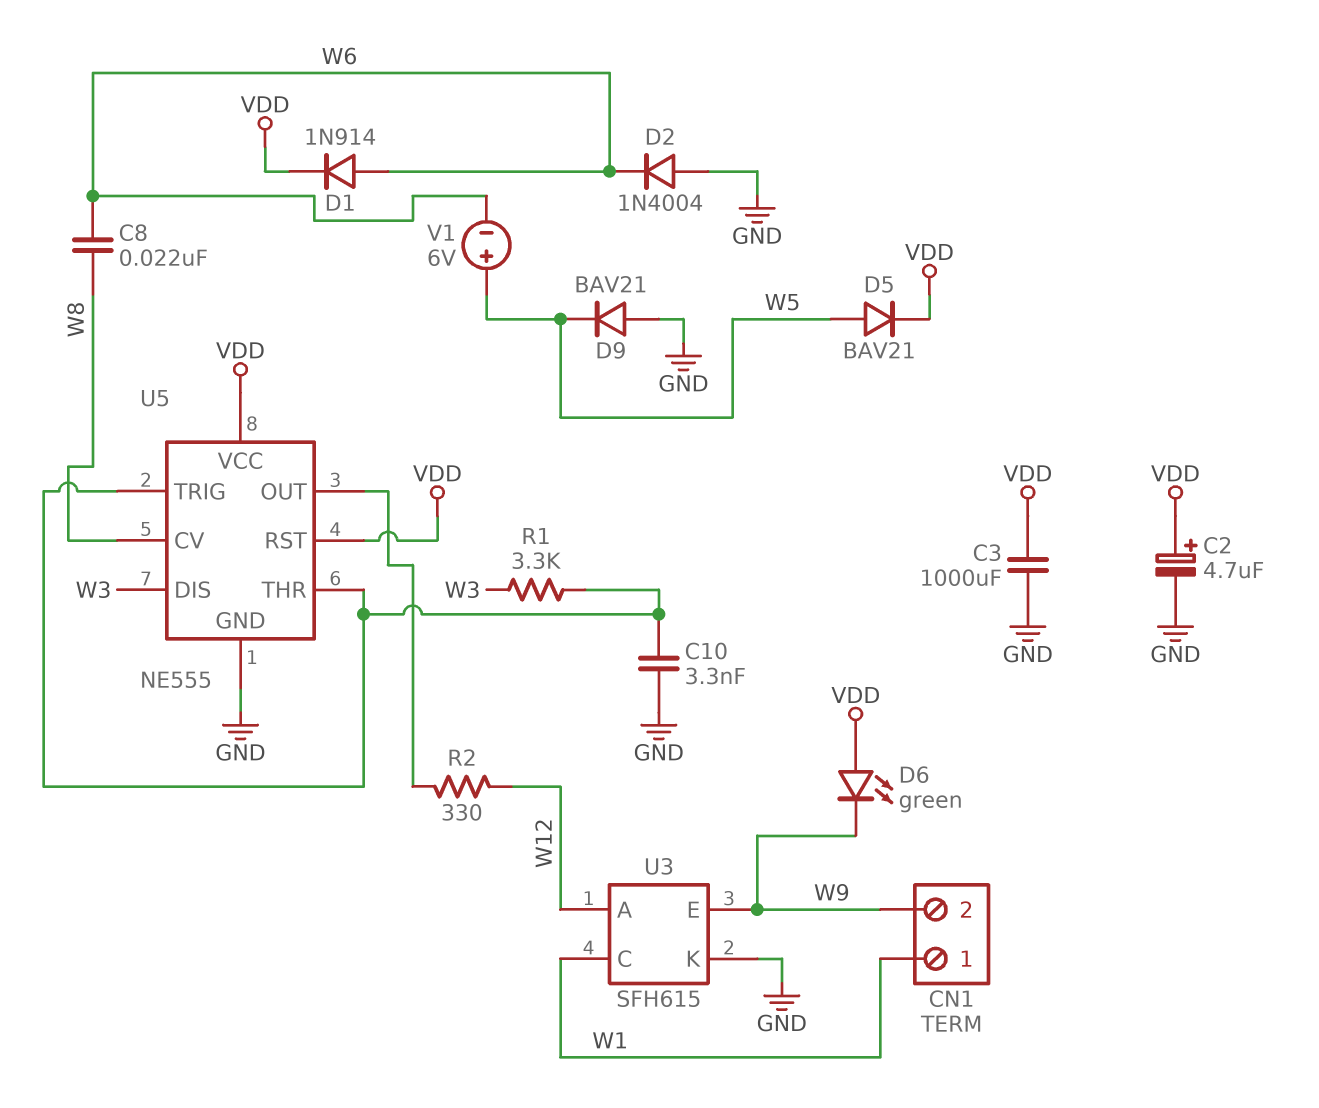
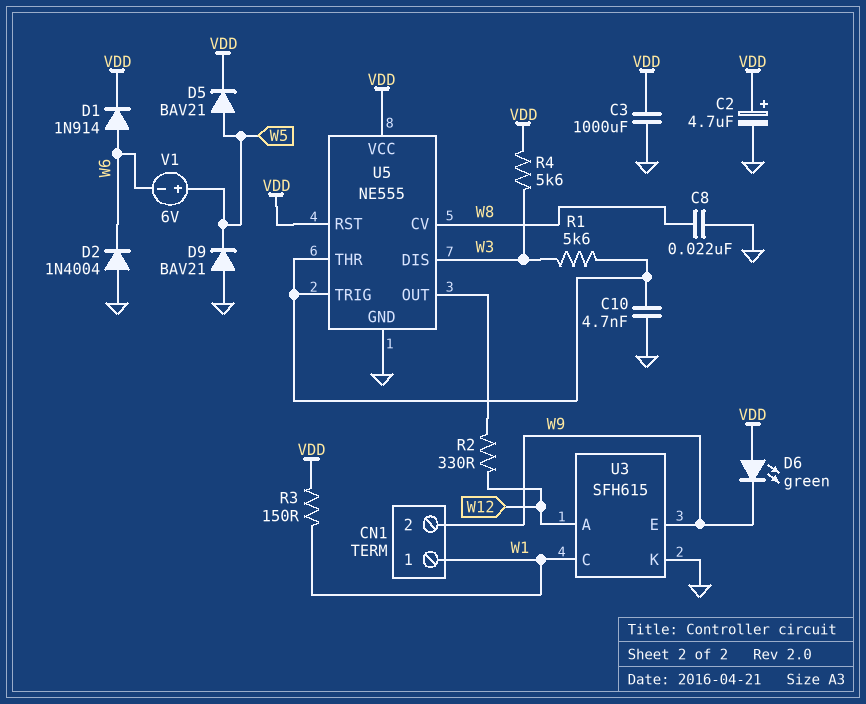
C8: 22nF (W6, W8) -> 22nF (GND, W8)
C10: 3.3nF (GND, U5/THR) -> 4.7nF (GND, U5/THR)
R1: 3.3k (U5/THR, W3) -> 5.6k (U5/THR, W3)
R3: none -> 150 (VDD, W1)
R4: none -> 5.6k (VDD, W3)

